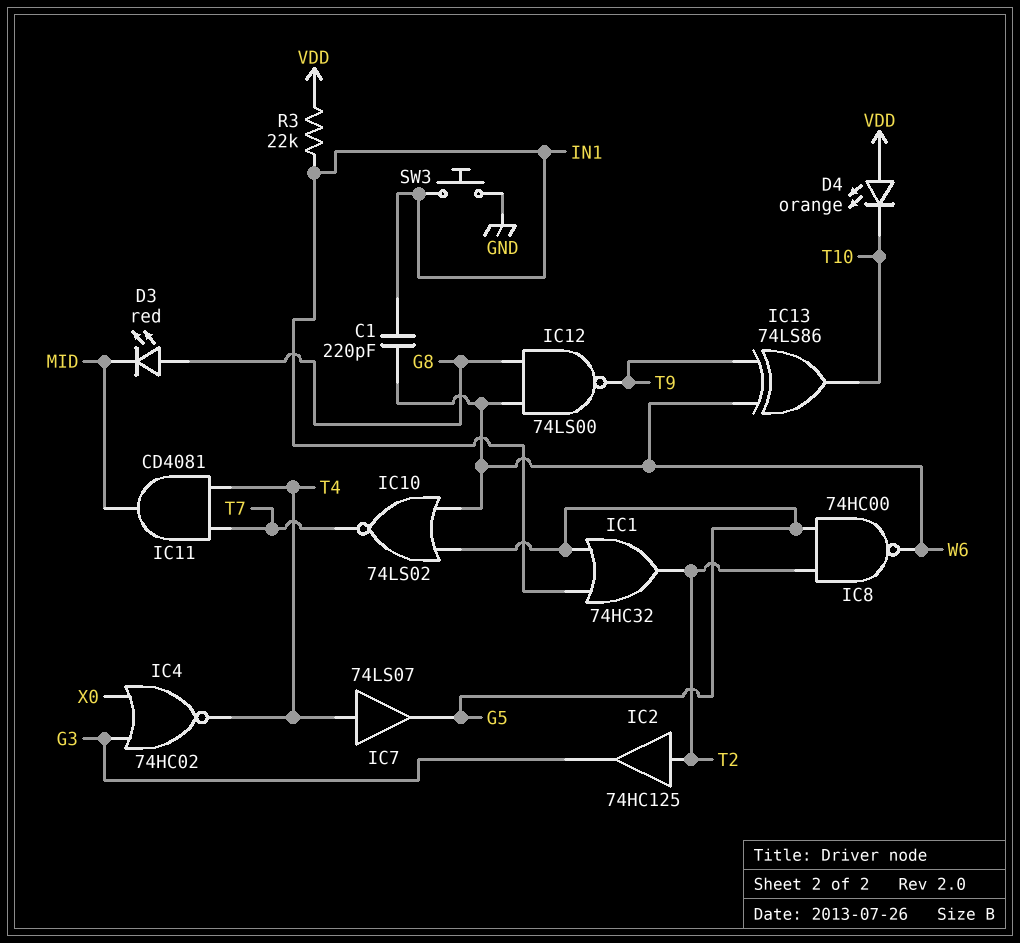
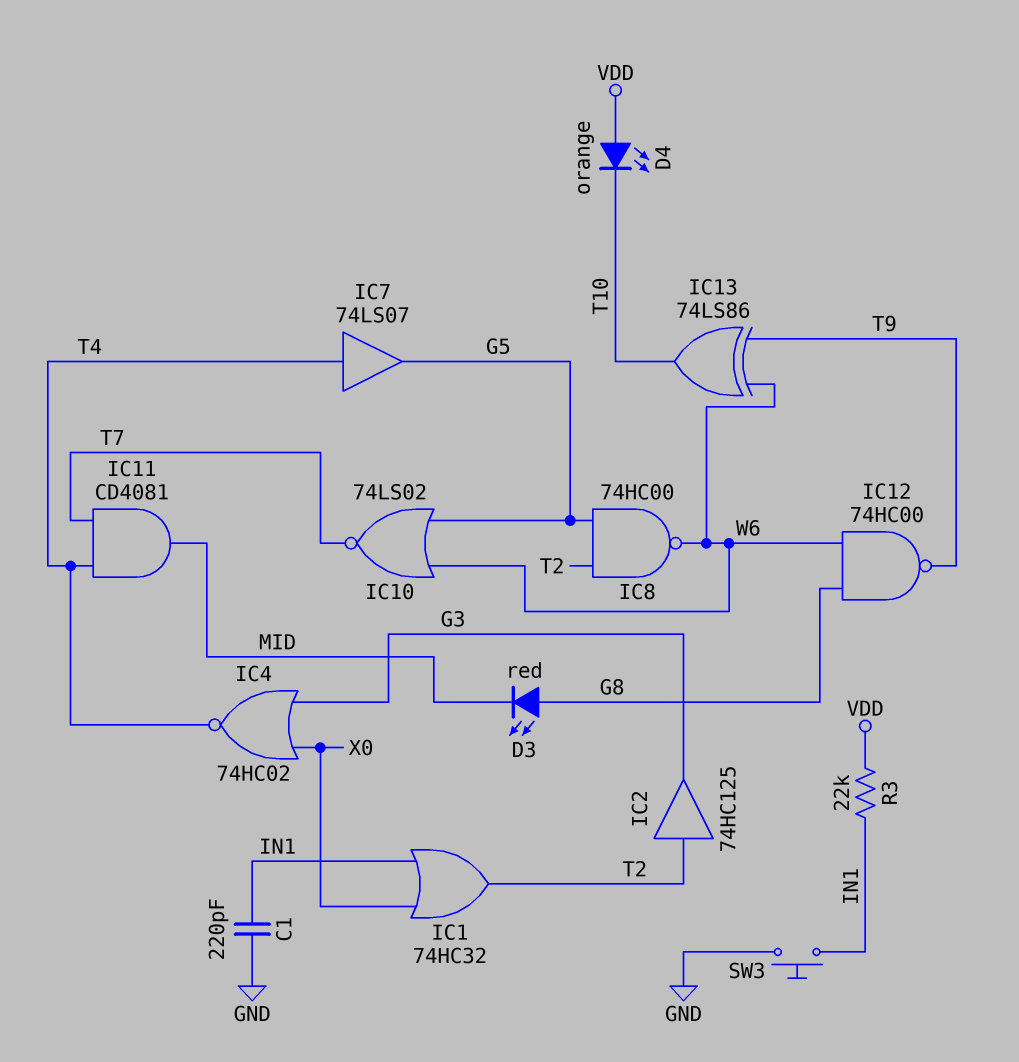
C1: 220pF (IN1, W6) -> 220pF (GND, IN1)
IC1: OR 74HC32 (in G5, in IN1, out T2) -> OR 74HC32 (in IN1, in X0, out T2)
IC12: NAND 74LS00 (in G8, in W6, out T9) -> NAND 74HC00 (in G8, in W6, out T9)

